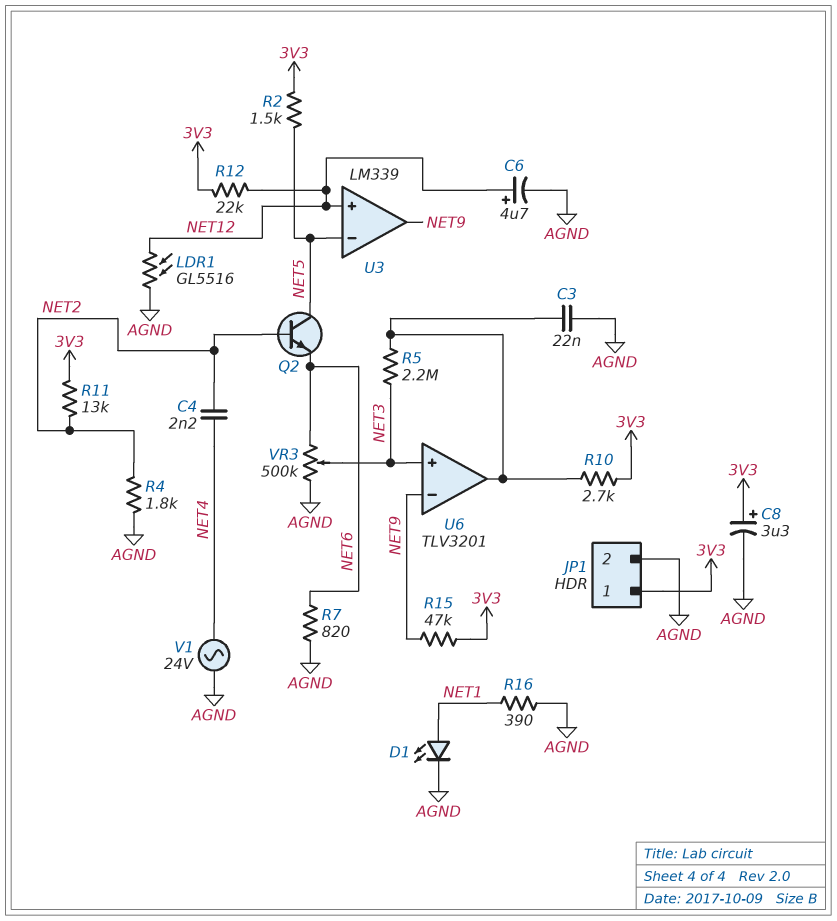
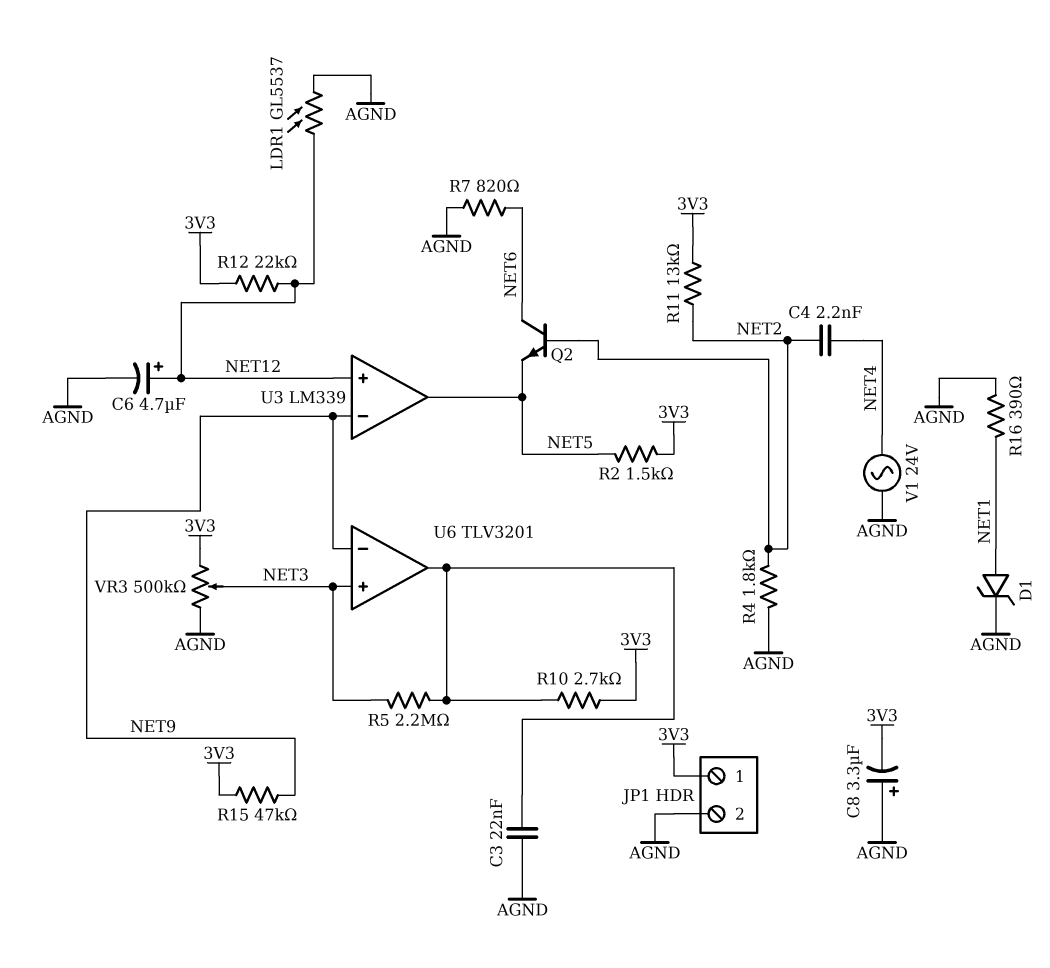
C8: 3.3uF (plus 3V3, minus AGND) -> 3.3uF (plus AGND, minus 3V3)
D1: LED (A NET1, K AGND) -> zener (A NET1, K AGND)
LDR1: GL5516 (AGND, NET12) -> GL5537 (AGND, NET12)
Q2: NPN (B NET2, C NET5, E NET6) -> NPN (B NET2, C NET6, E NET5)
U3 pin in-: NET5 -> NET9
U3 pin out: NET9 -> NET5
VR3: 500k (AGND, NET6, wiper NET3) -> 500k (3V3, AGND, wiper NET3)

